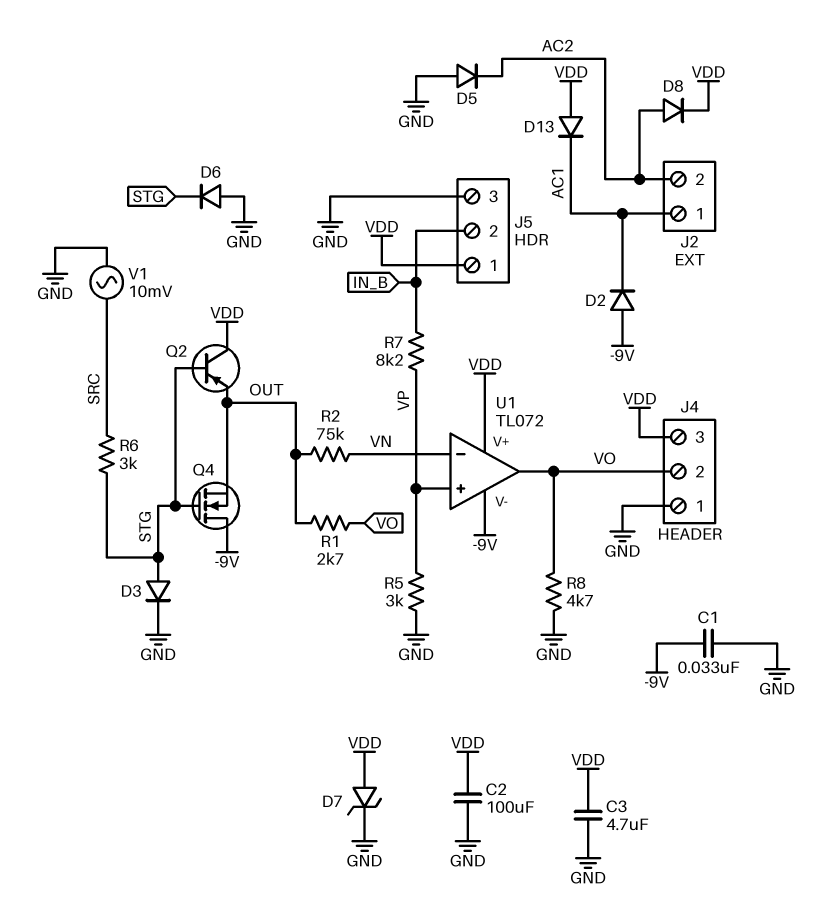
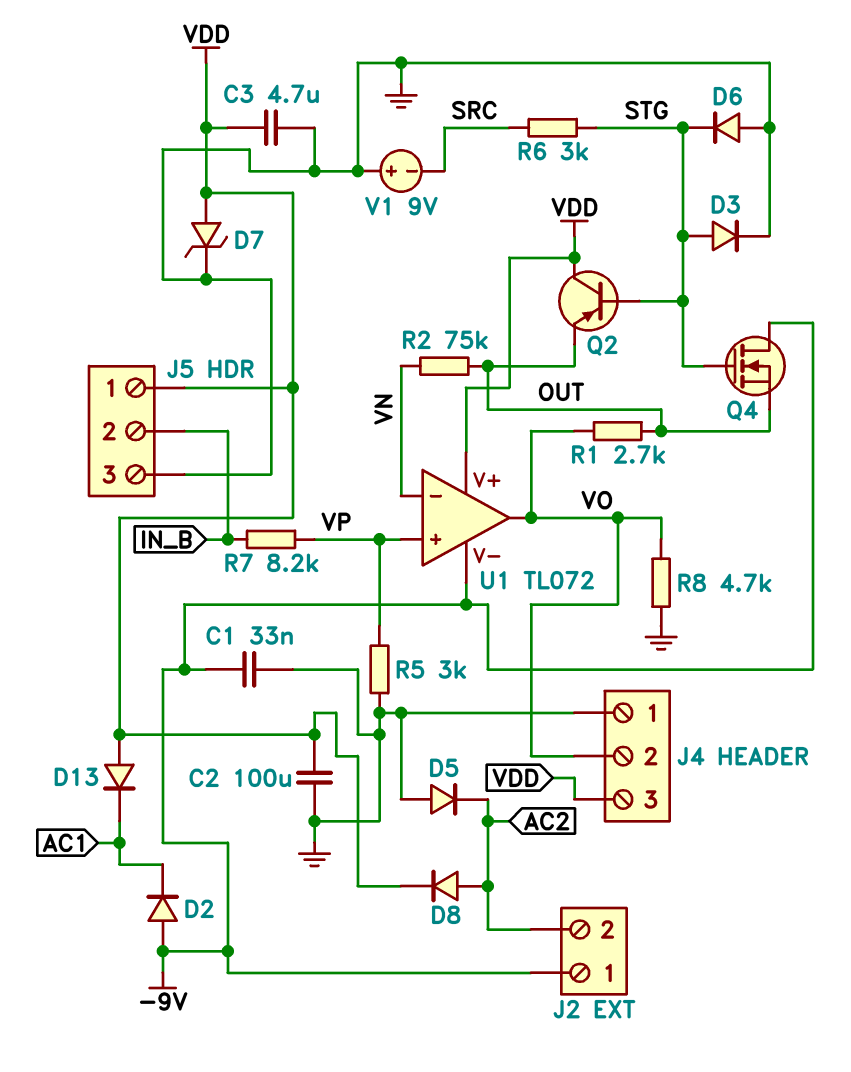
J2 pin 1: AC1 -> -9V
V1: AC 10mV (GND, SRC) -> 9V (plus GND, minus SRC)

